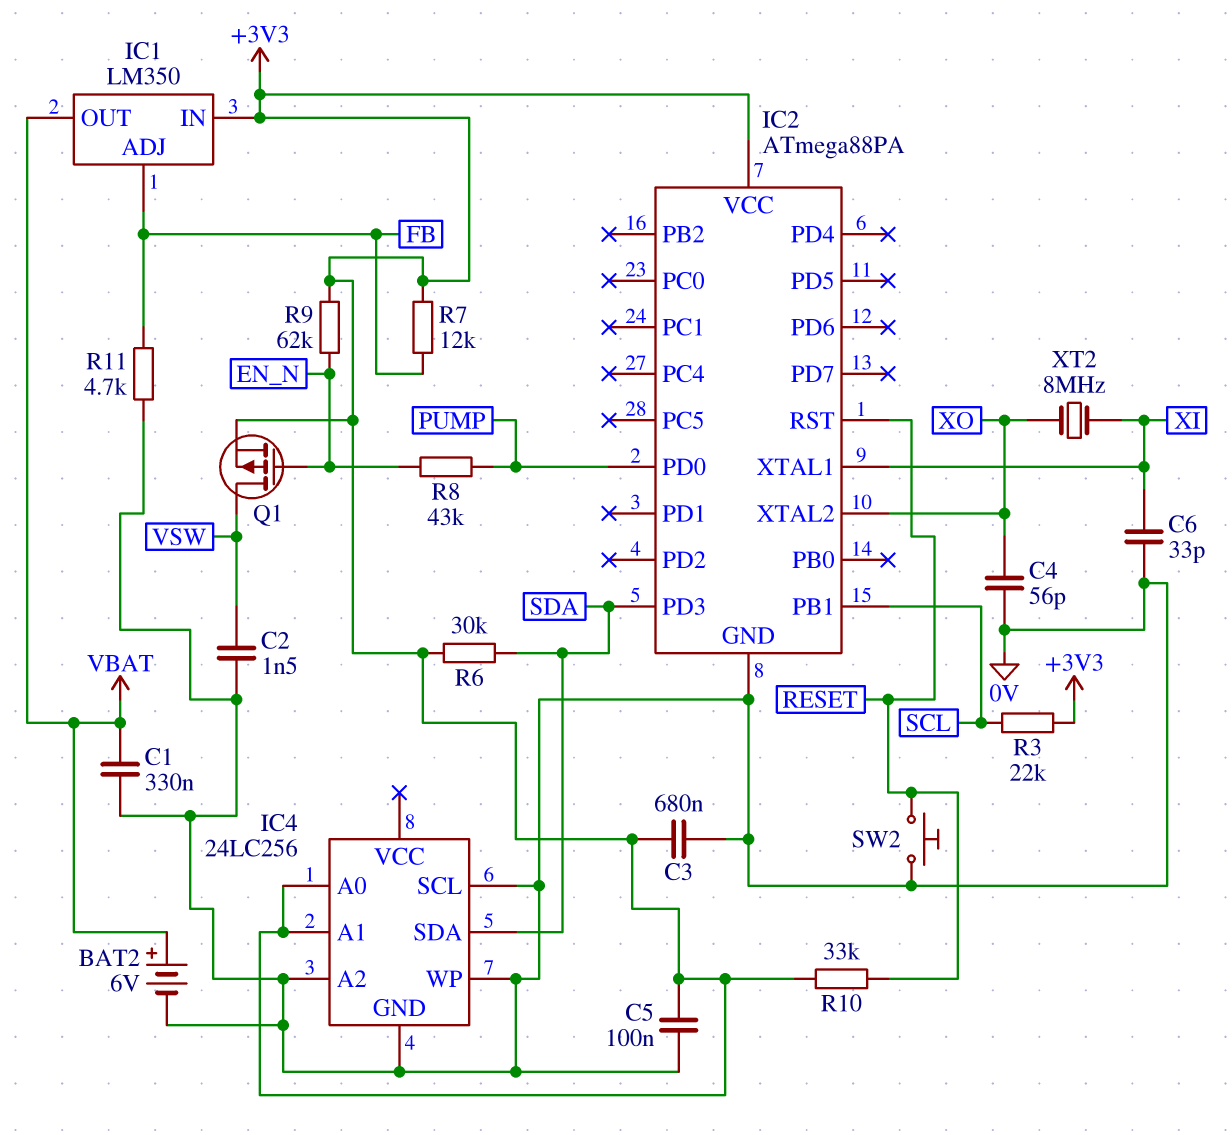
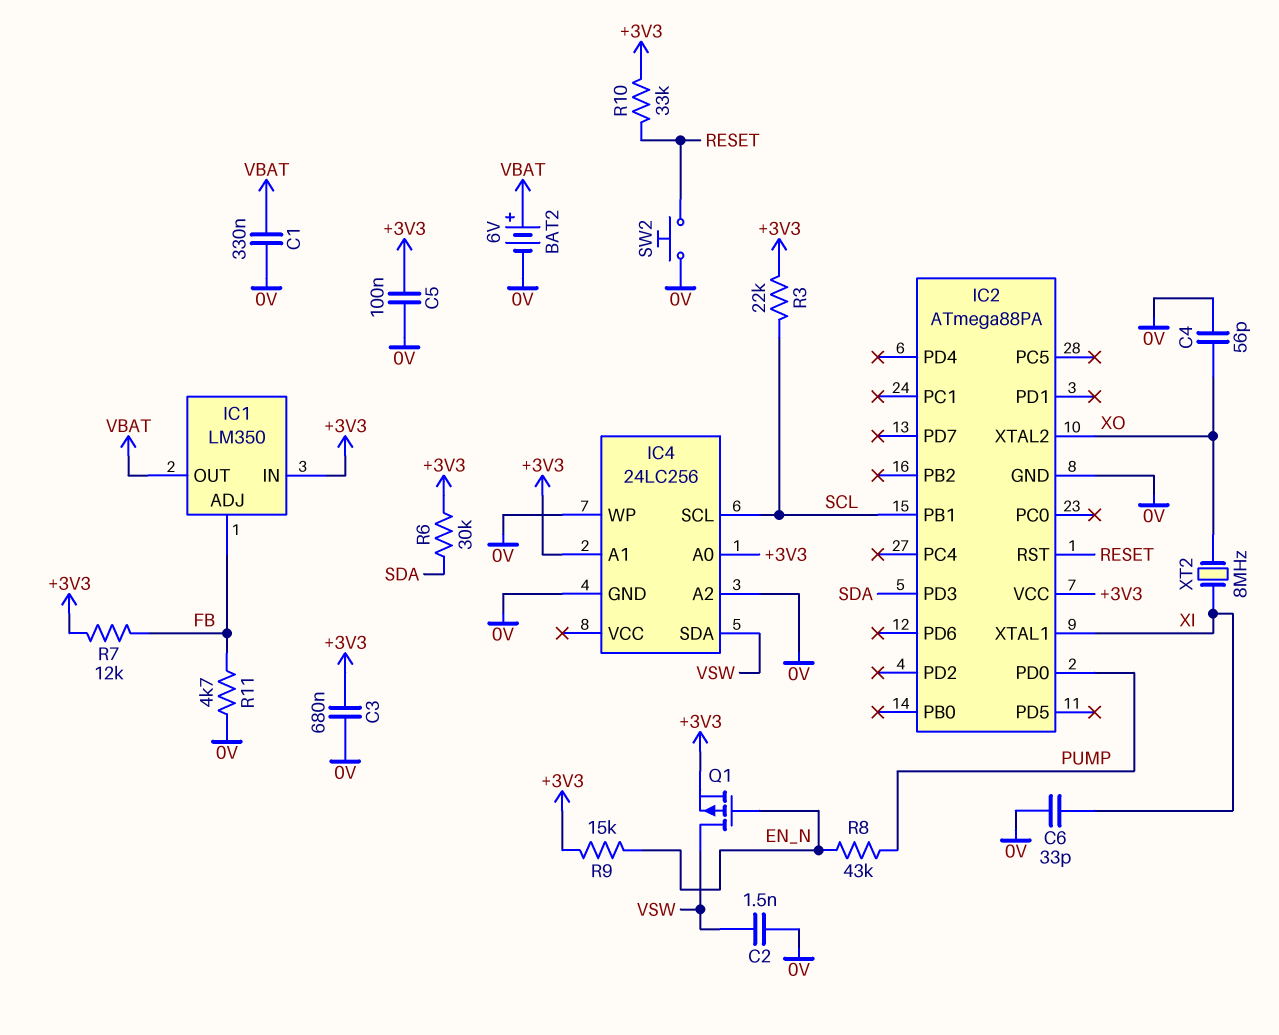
IC4 pin SCL: 0V -> SCL
IC4 pin SDA: SDA -> VSW
R9: 62k (+3V3, EN_N) -> 15k (+3V3, EN_N)

